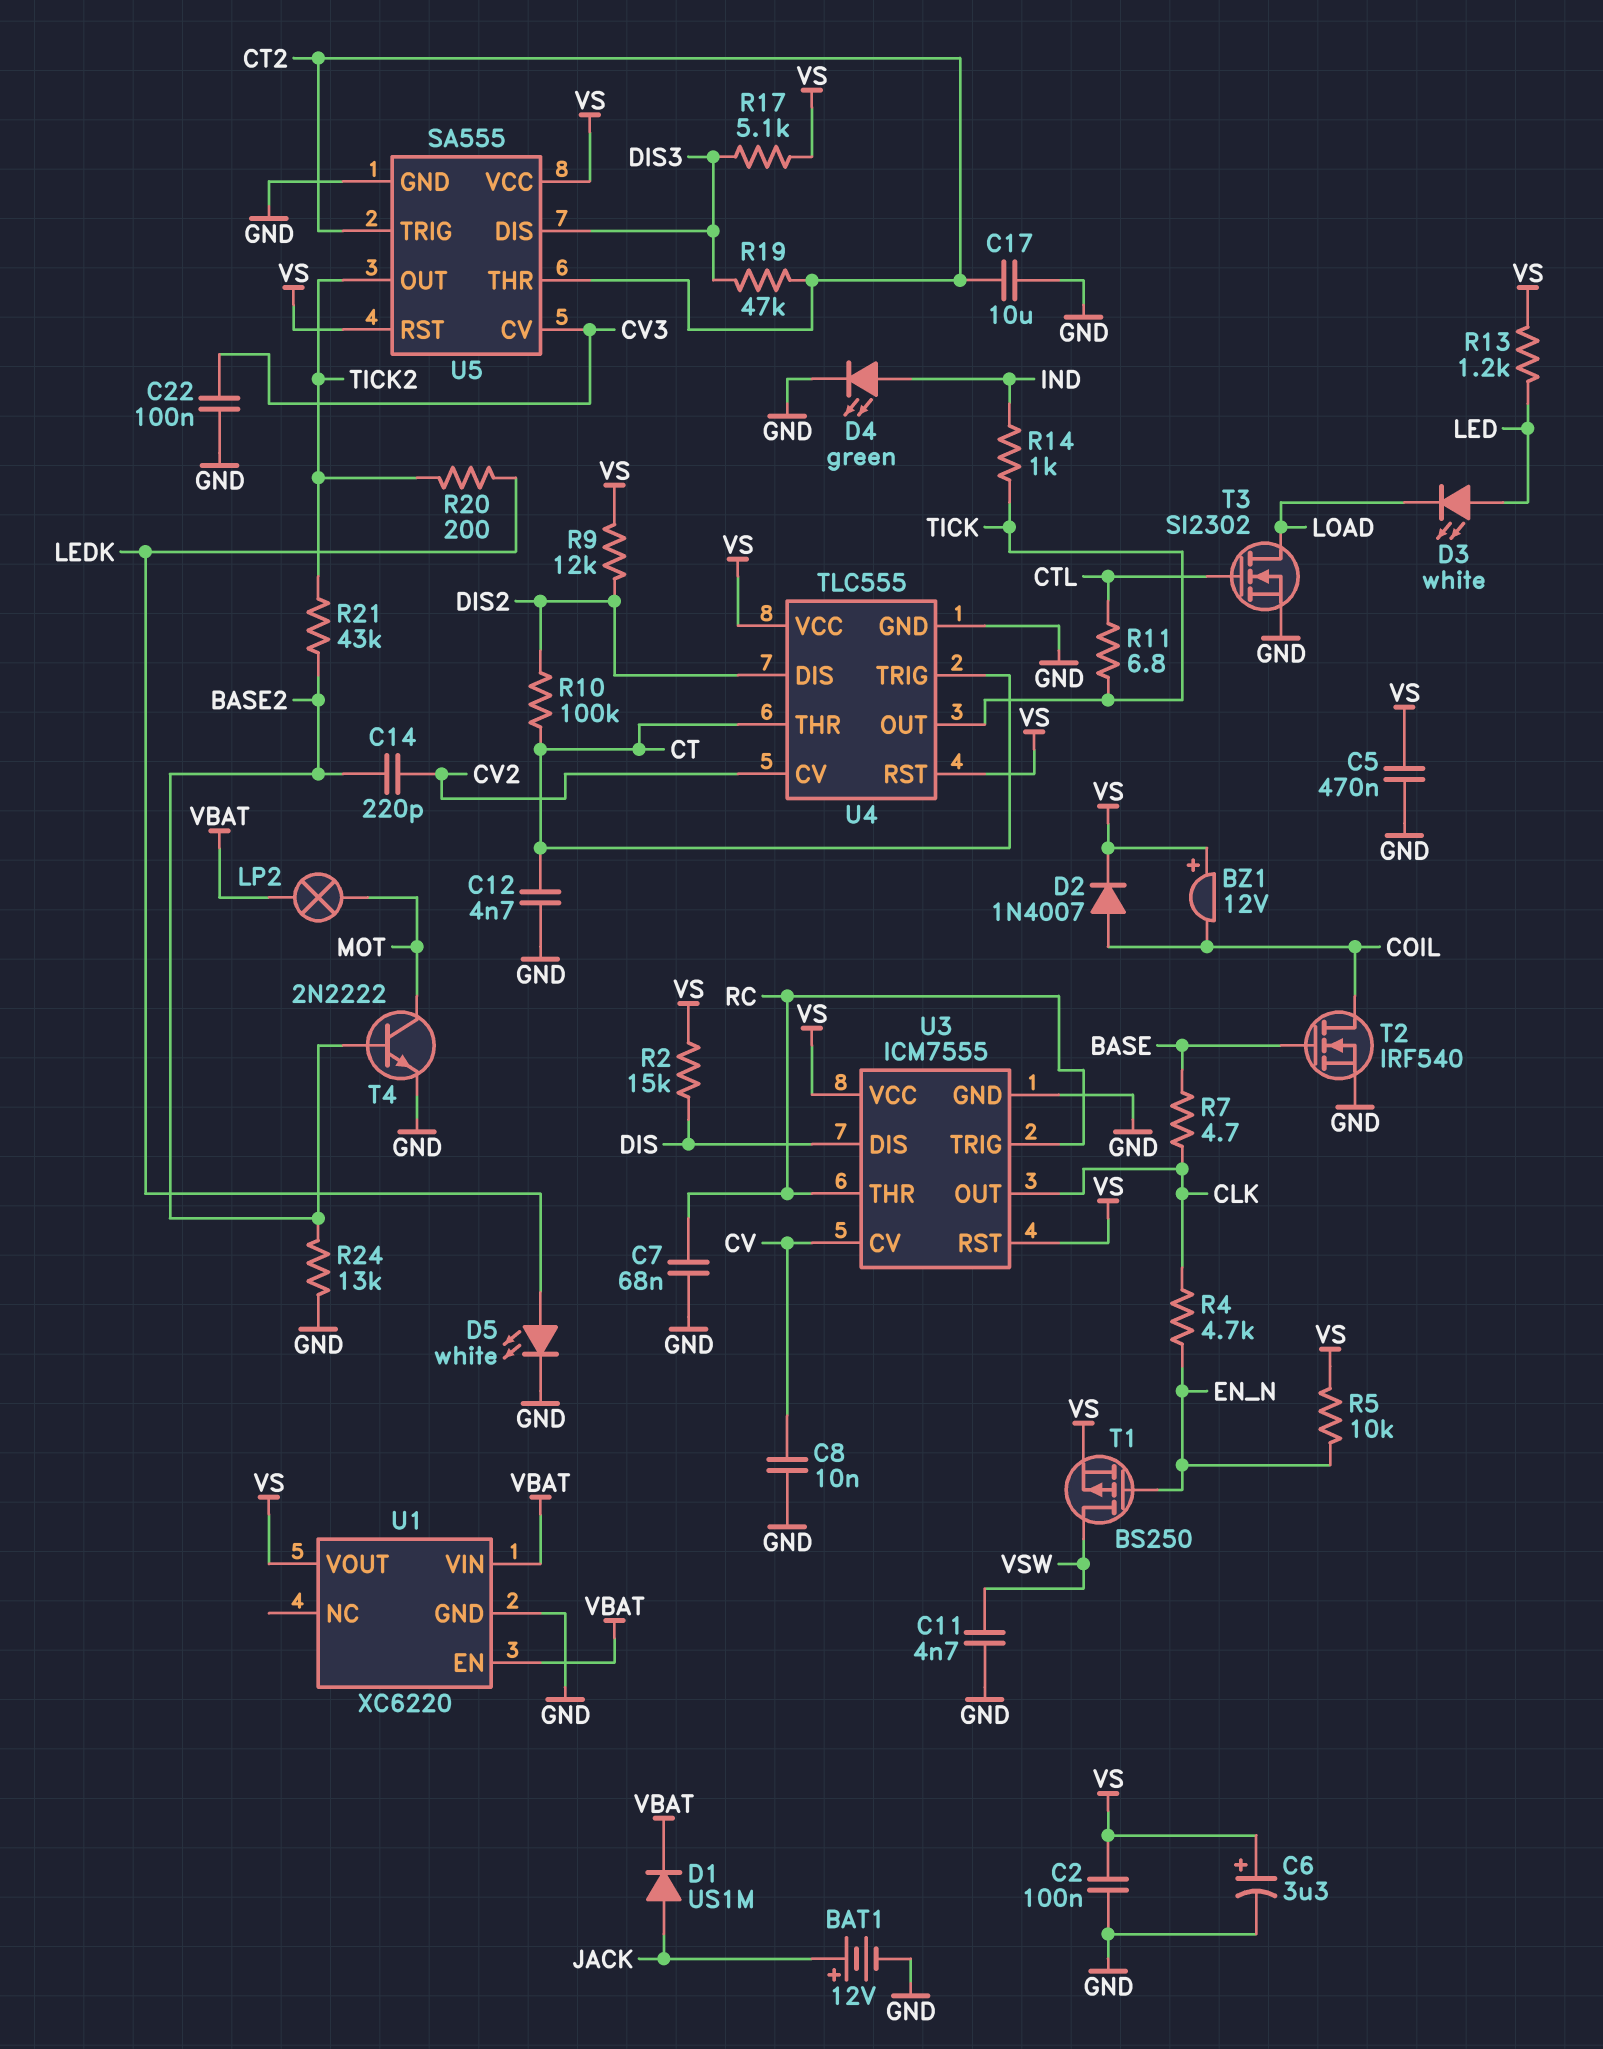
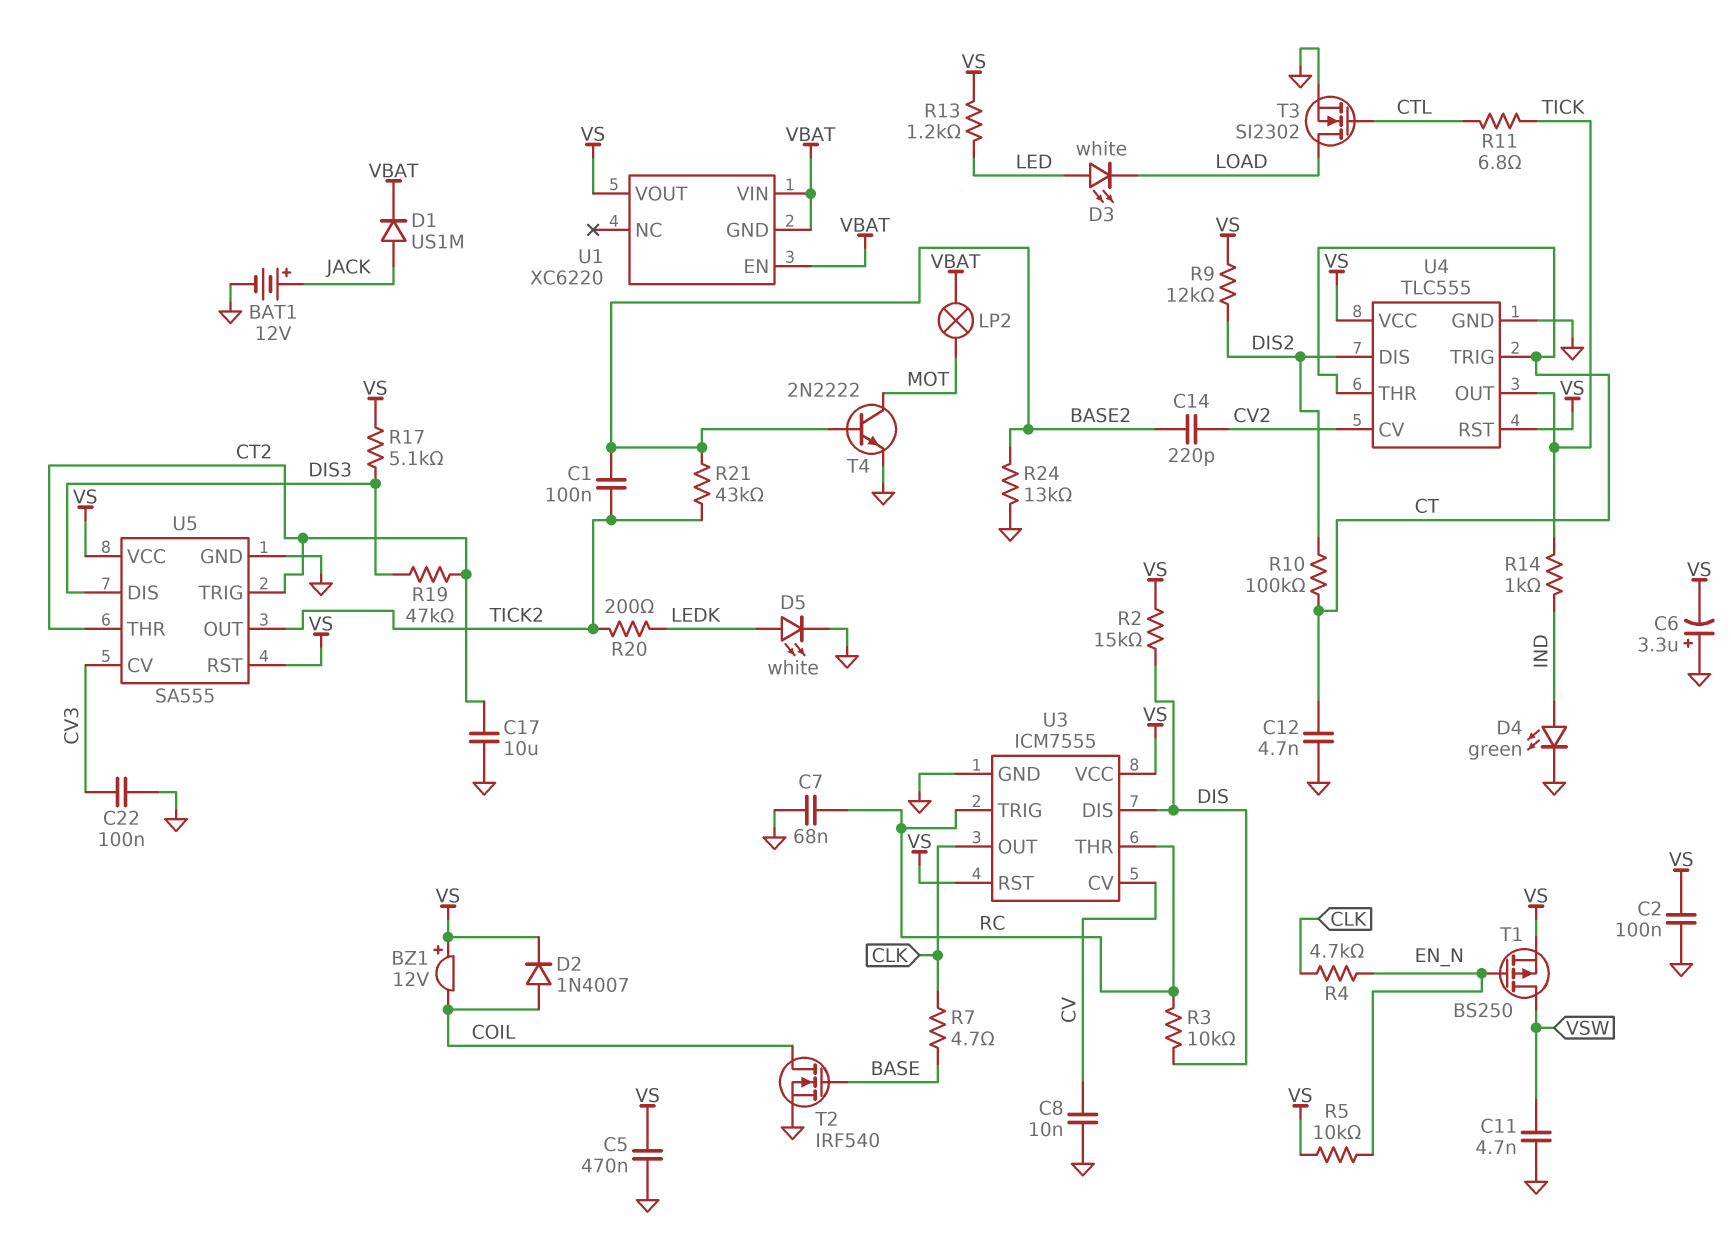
C1: none -> 100nF (BASE2, TICK2)
C6: 3.3uF (plus VS, minus GND) -> 3.3uF (plus GND, minus VS)
R3: none -> 10k (DIS, RC)
U1 pin GND: GND -> VBAT

